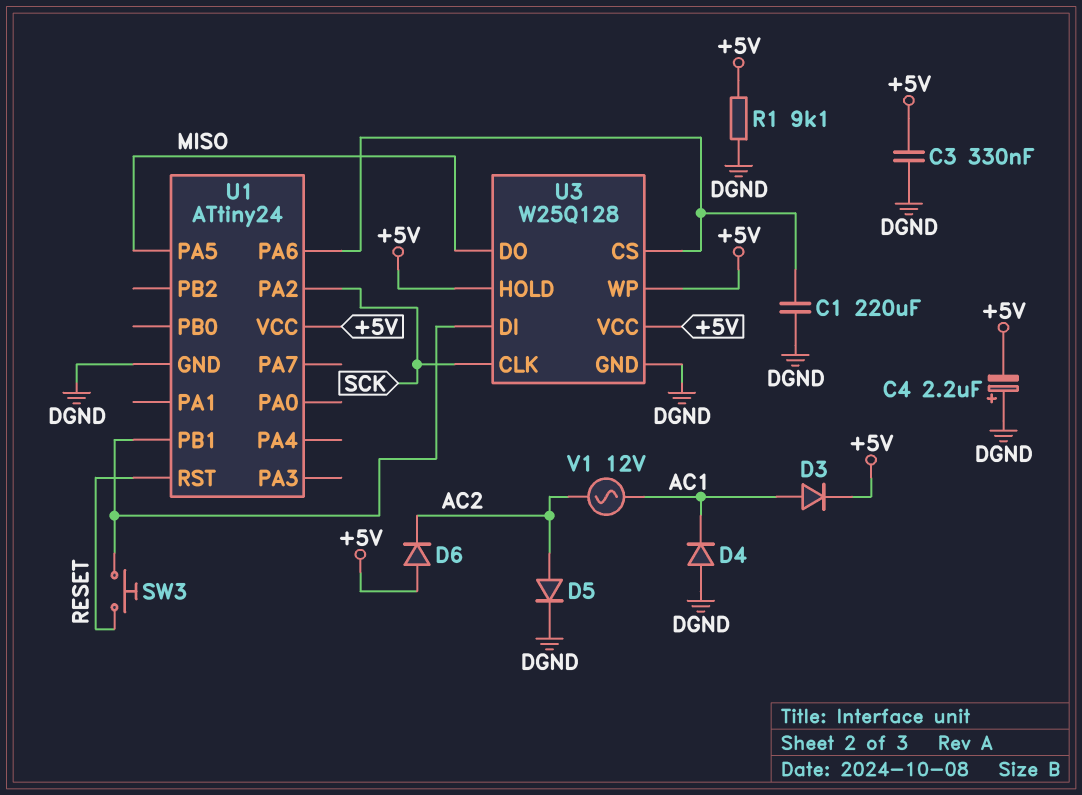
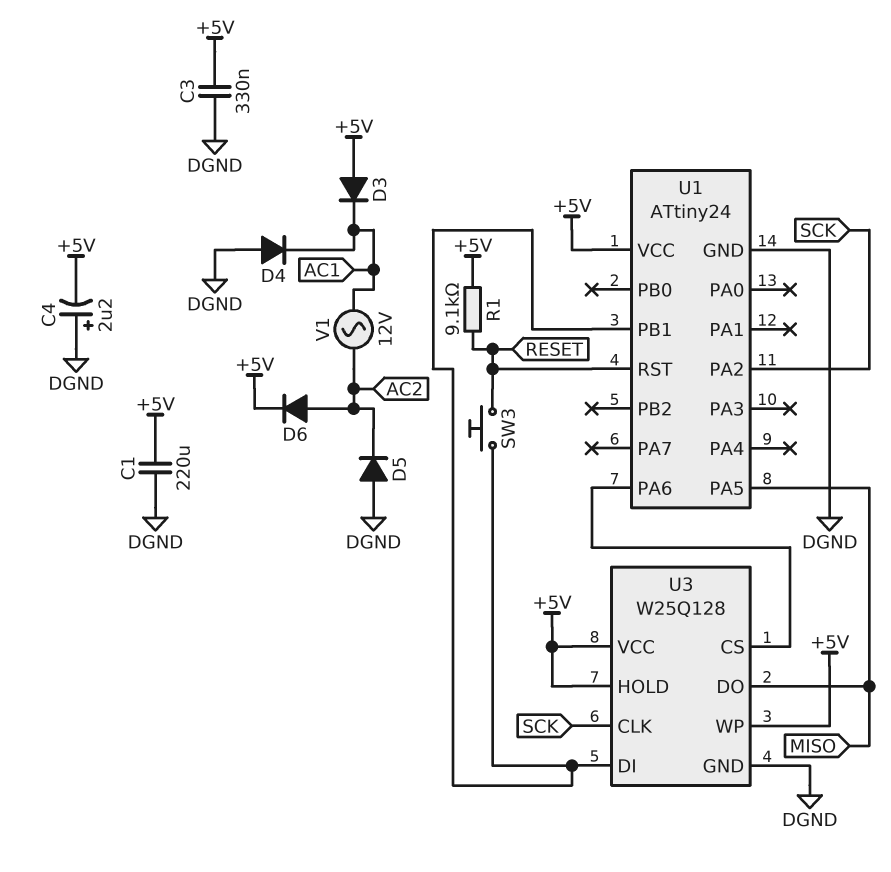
C1: 220uF (DGND, U1/PA6) -> 220uF (+5V, DGND)
D3: diode (A AC1, K +5V) -> diode (A +5V, K AC1)
D5: diode (A AC2, K DGND) -> diode (A DGND, K AC2)
D6: diode (A +5V, K AC2) -> diode (A AC2, K +5V)
R1: 9.1k (+5V, DGND) -> 9.1k (+5V, RESET)

